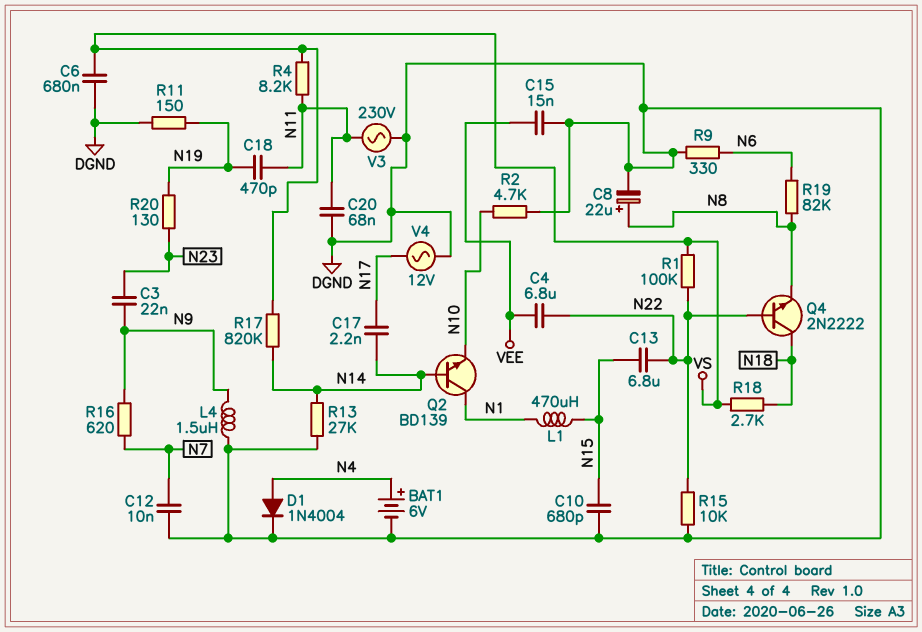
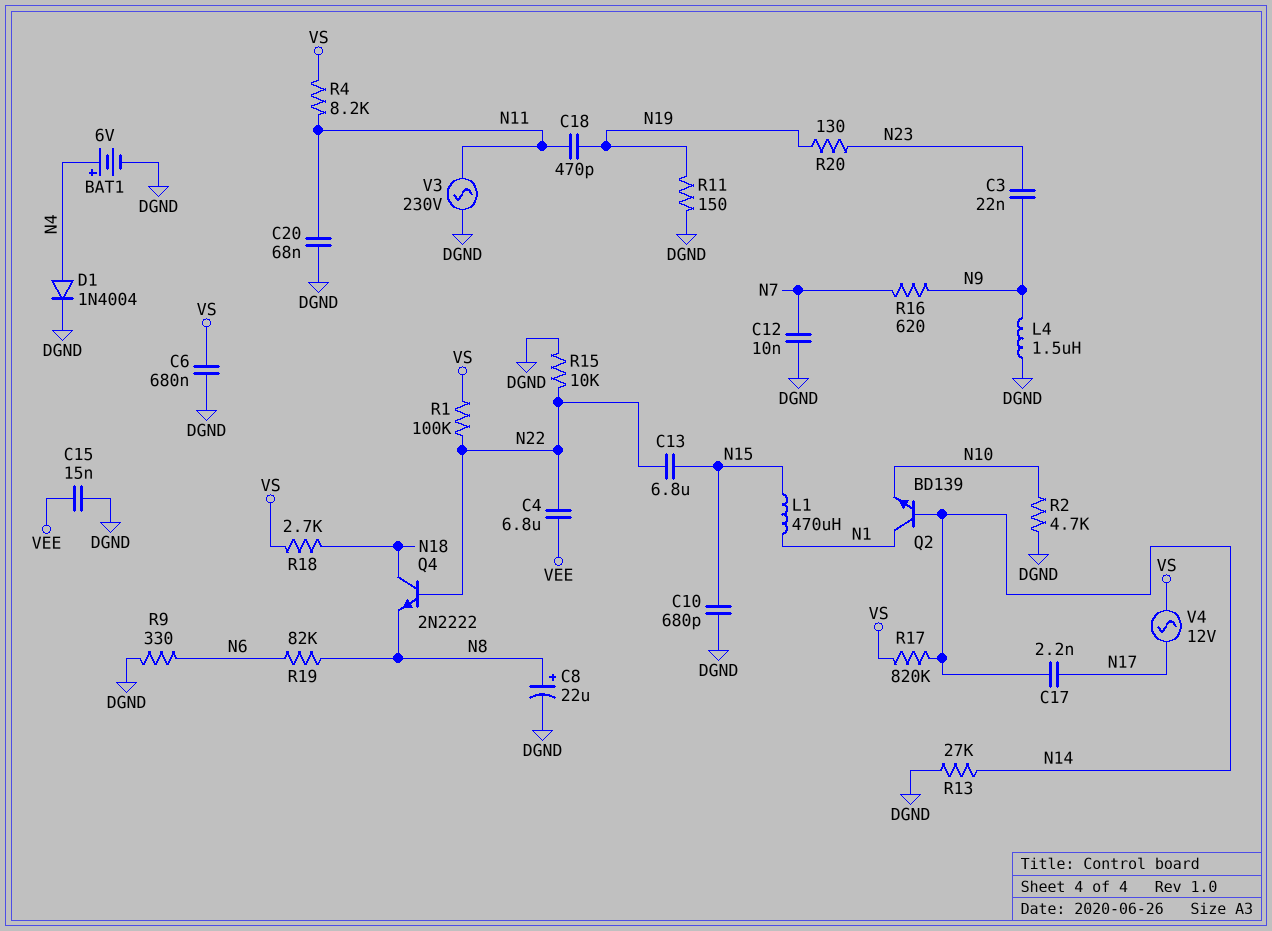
V4: AC 12V (DGND, N17) -> AC 12V (N17, VS)

